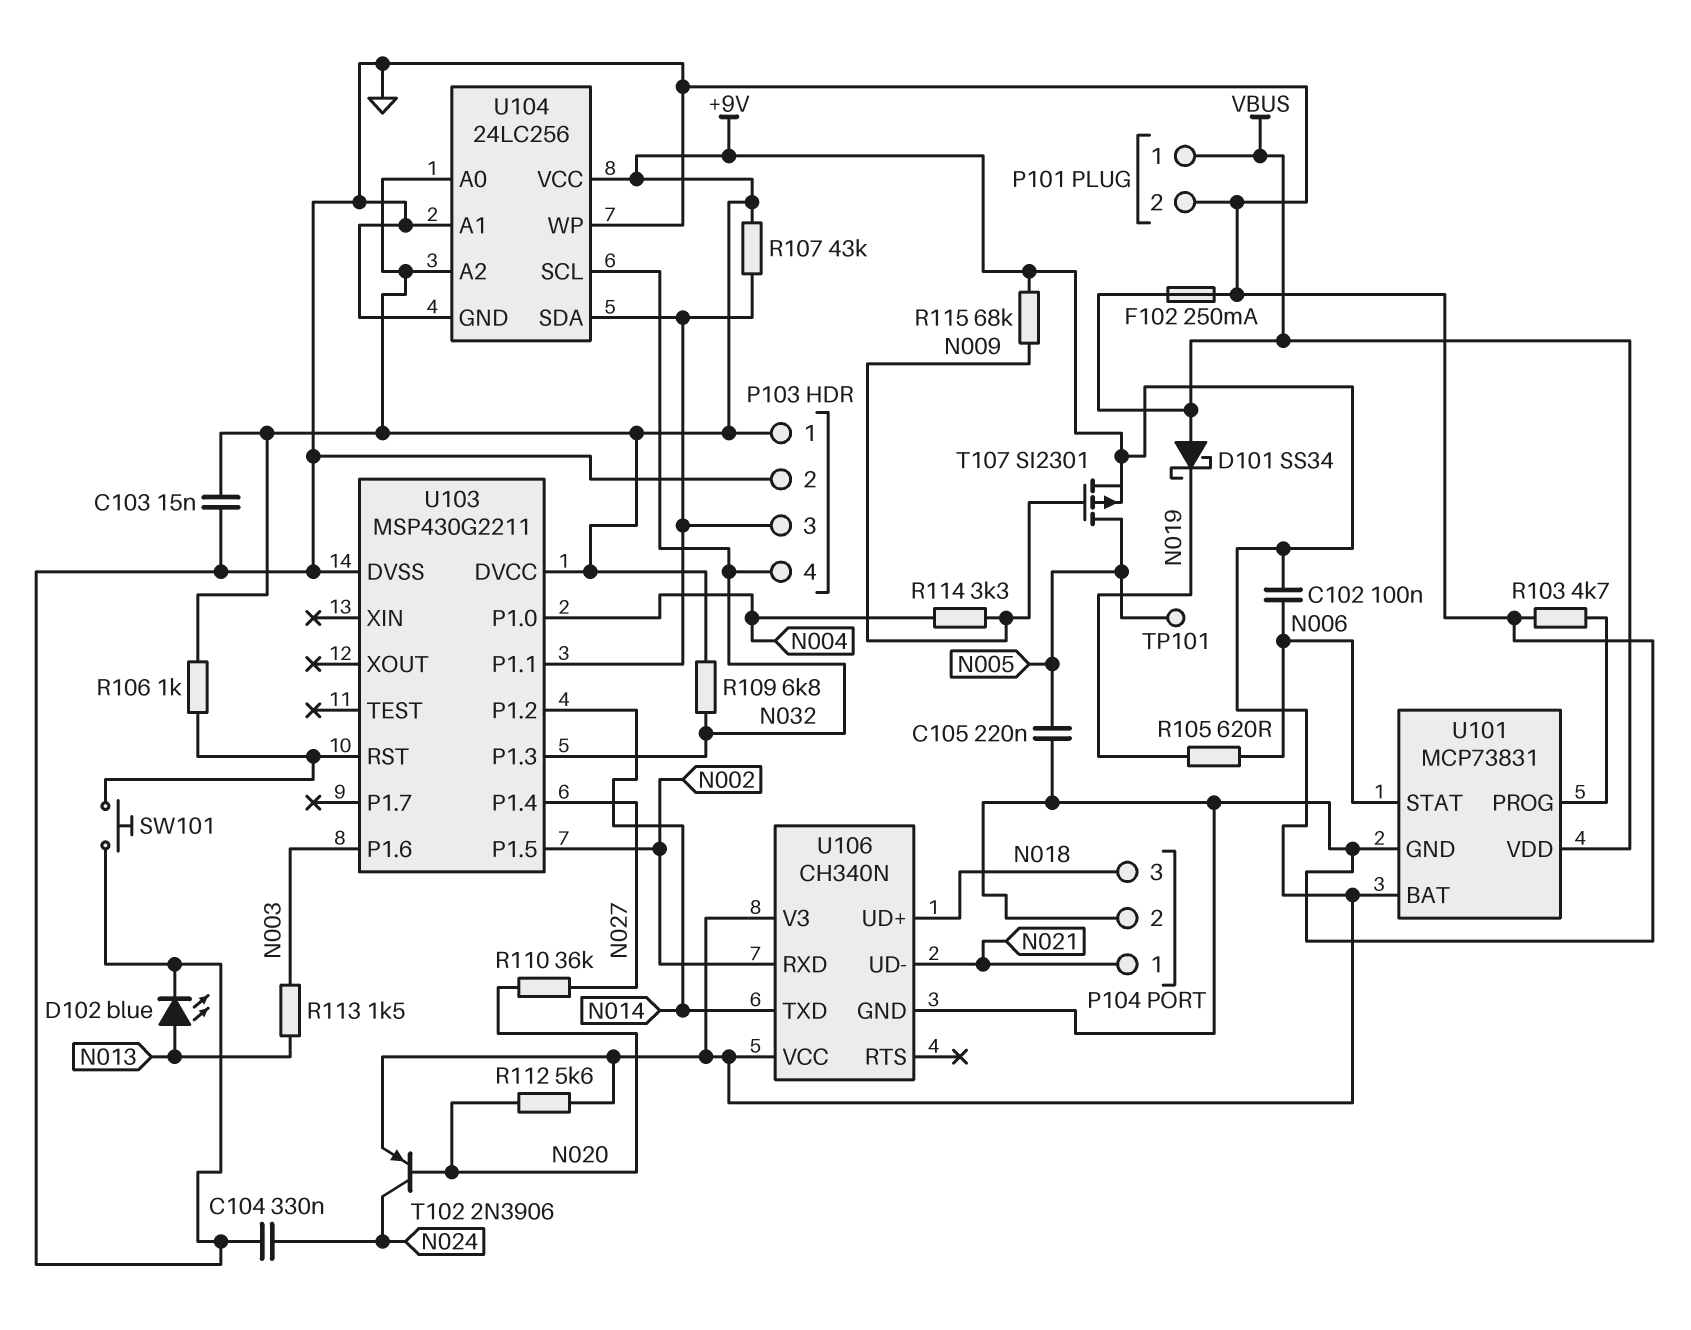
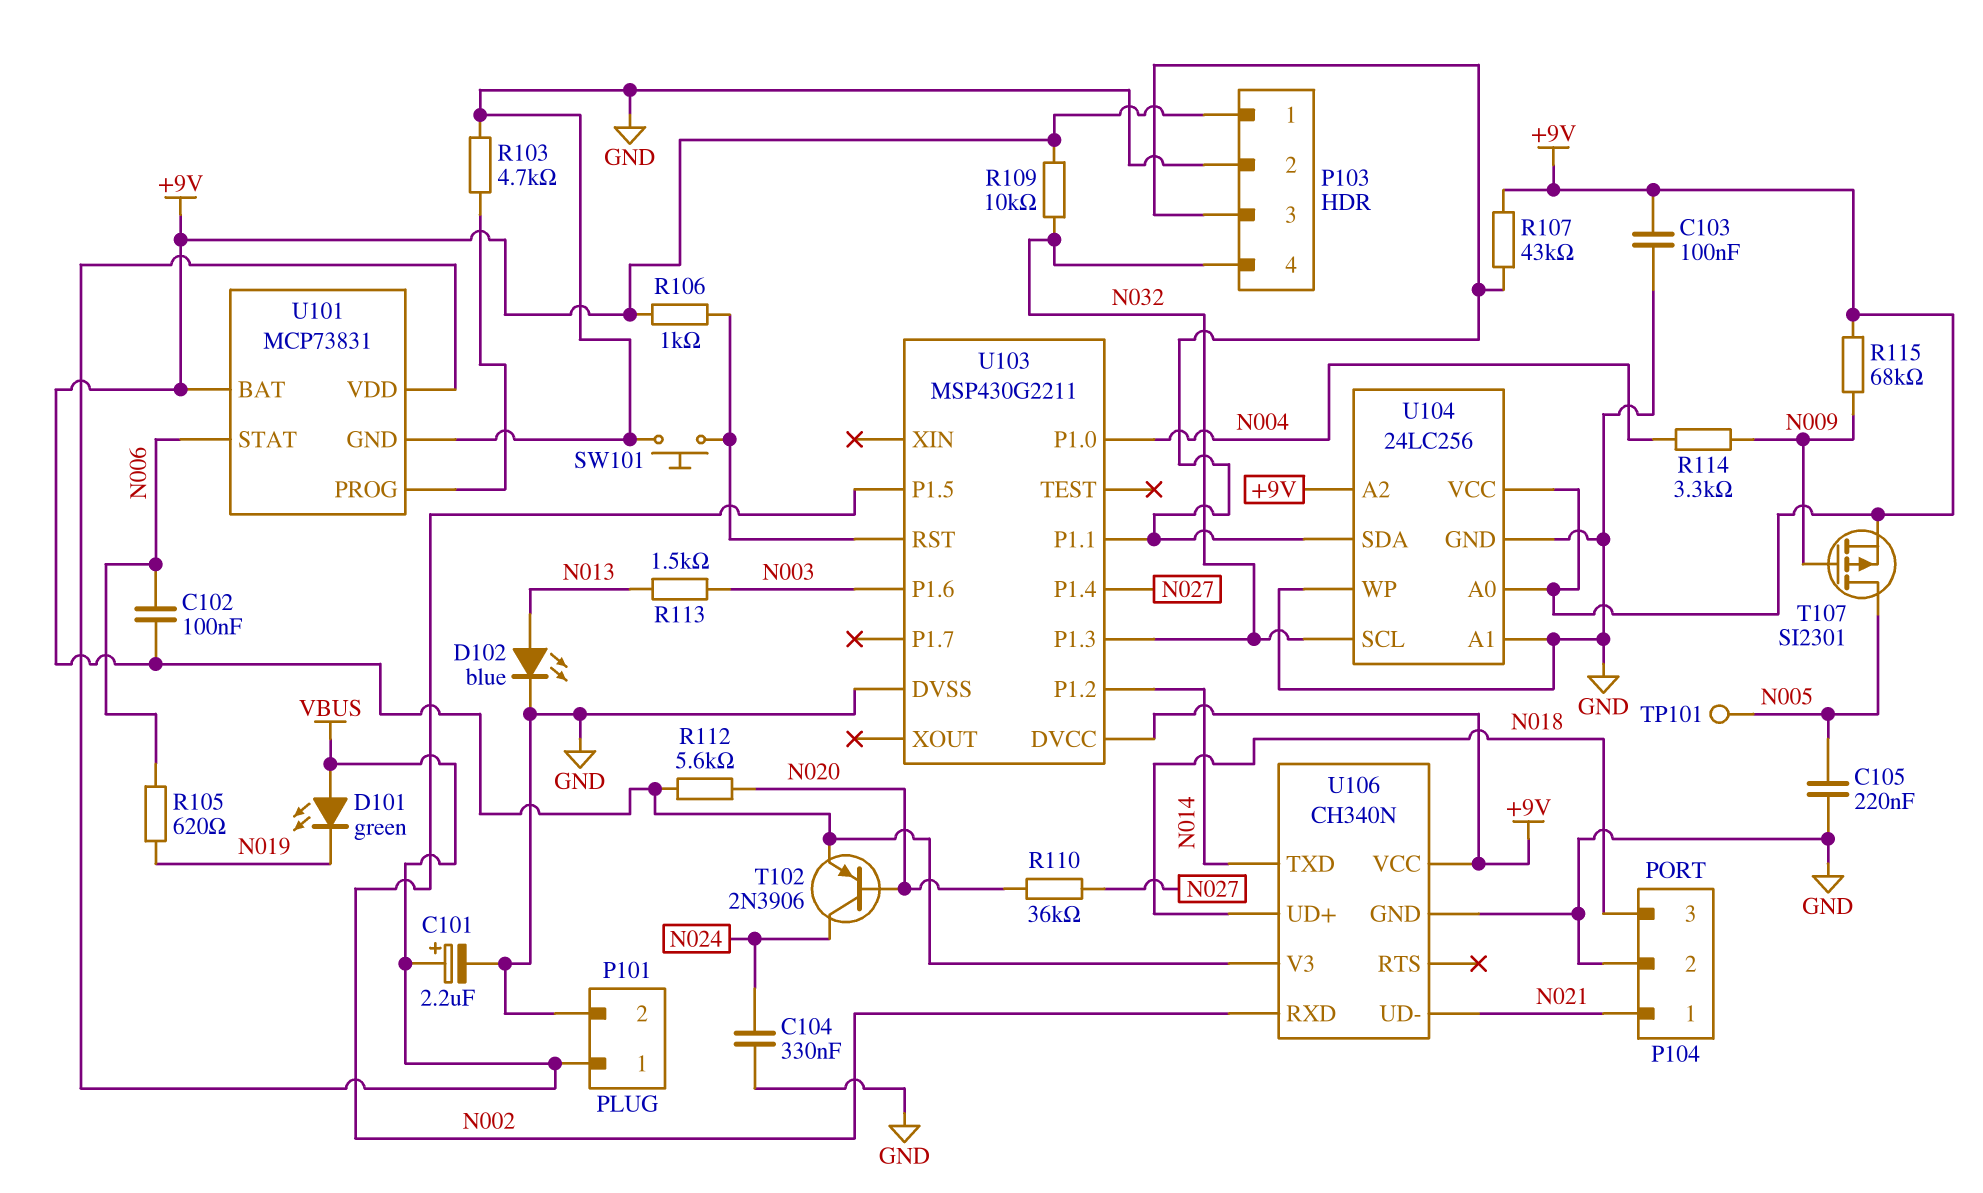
C101: none -> 2.2uF (plus VBUS, minus GND)
C103: 15nF (+9V, GND) -> 100nF (+9V, GND)
D101: schottky SS34 (A VBUS, K N019) -> LED green (A VBUS, K N019)
F102: 250mA (GND, VBUS) -> none
R109: 6.8k (+9V, N032) -> 10k (+9V, N032)

